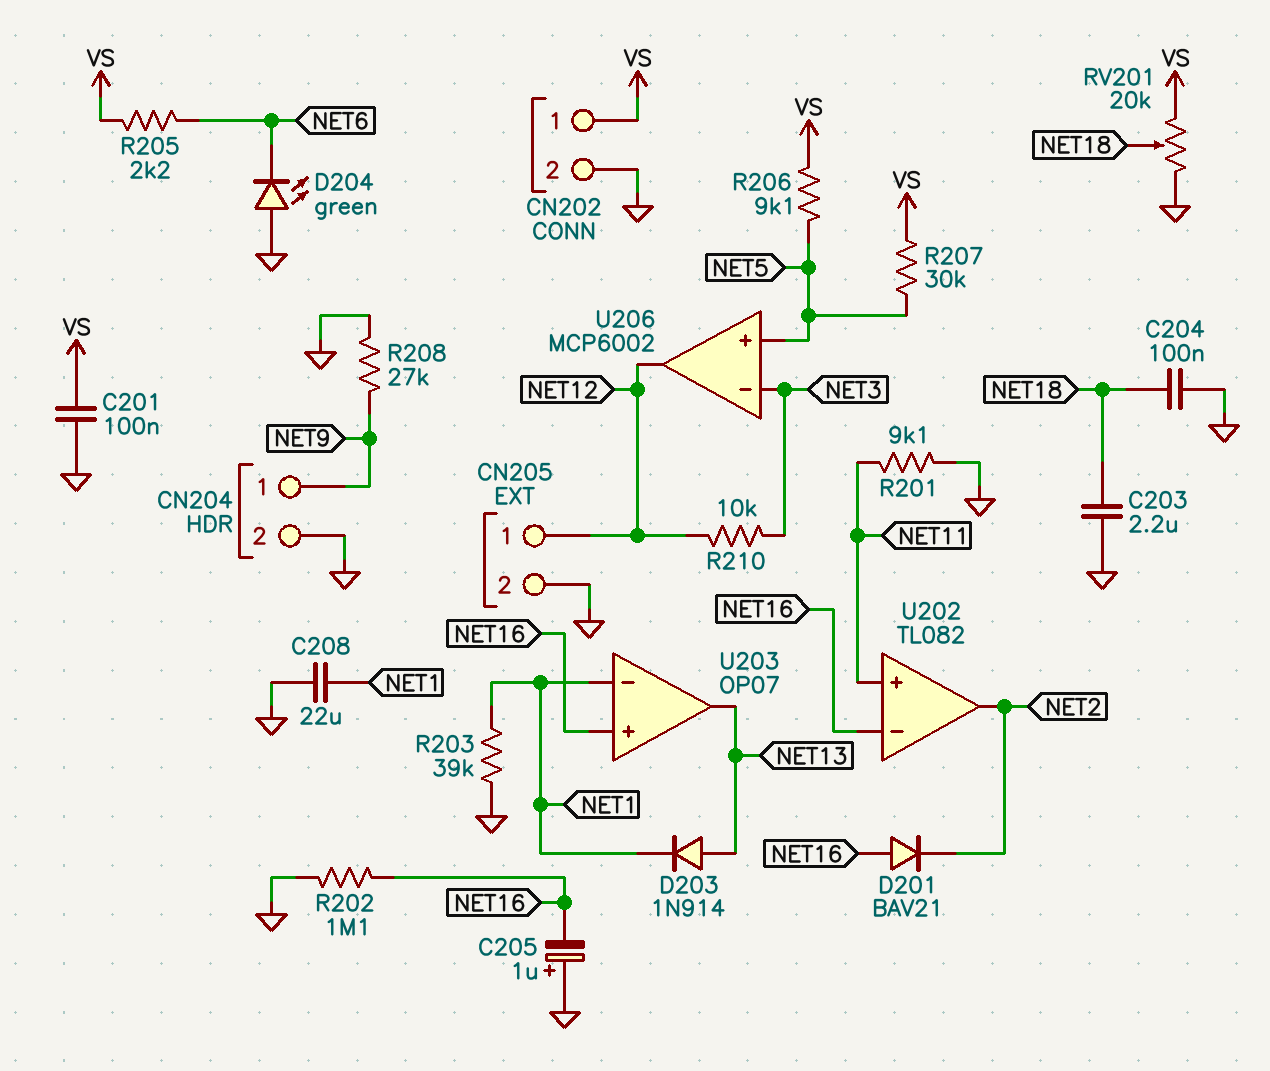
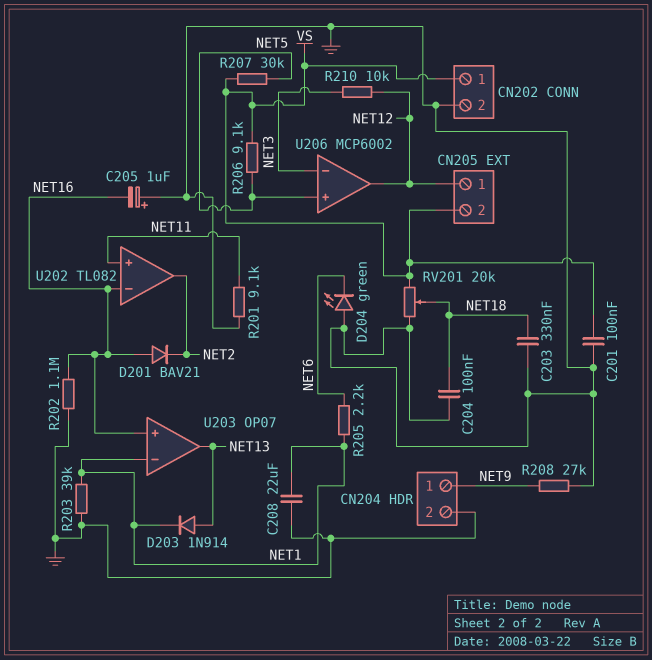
C203: 2.2uF (GND, NET18) -> 330nF (GND, NET18)
CN205 pin 2: GND -> VS
R205: 2.2k (NET6, VS) -> 2.2k (NET1, NET6)

